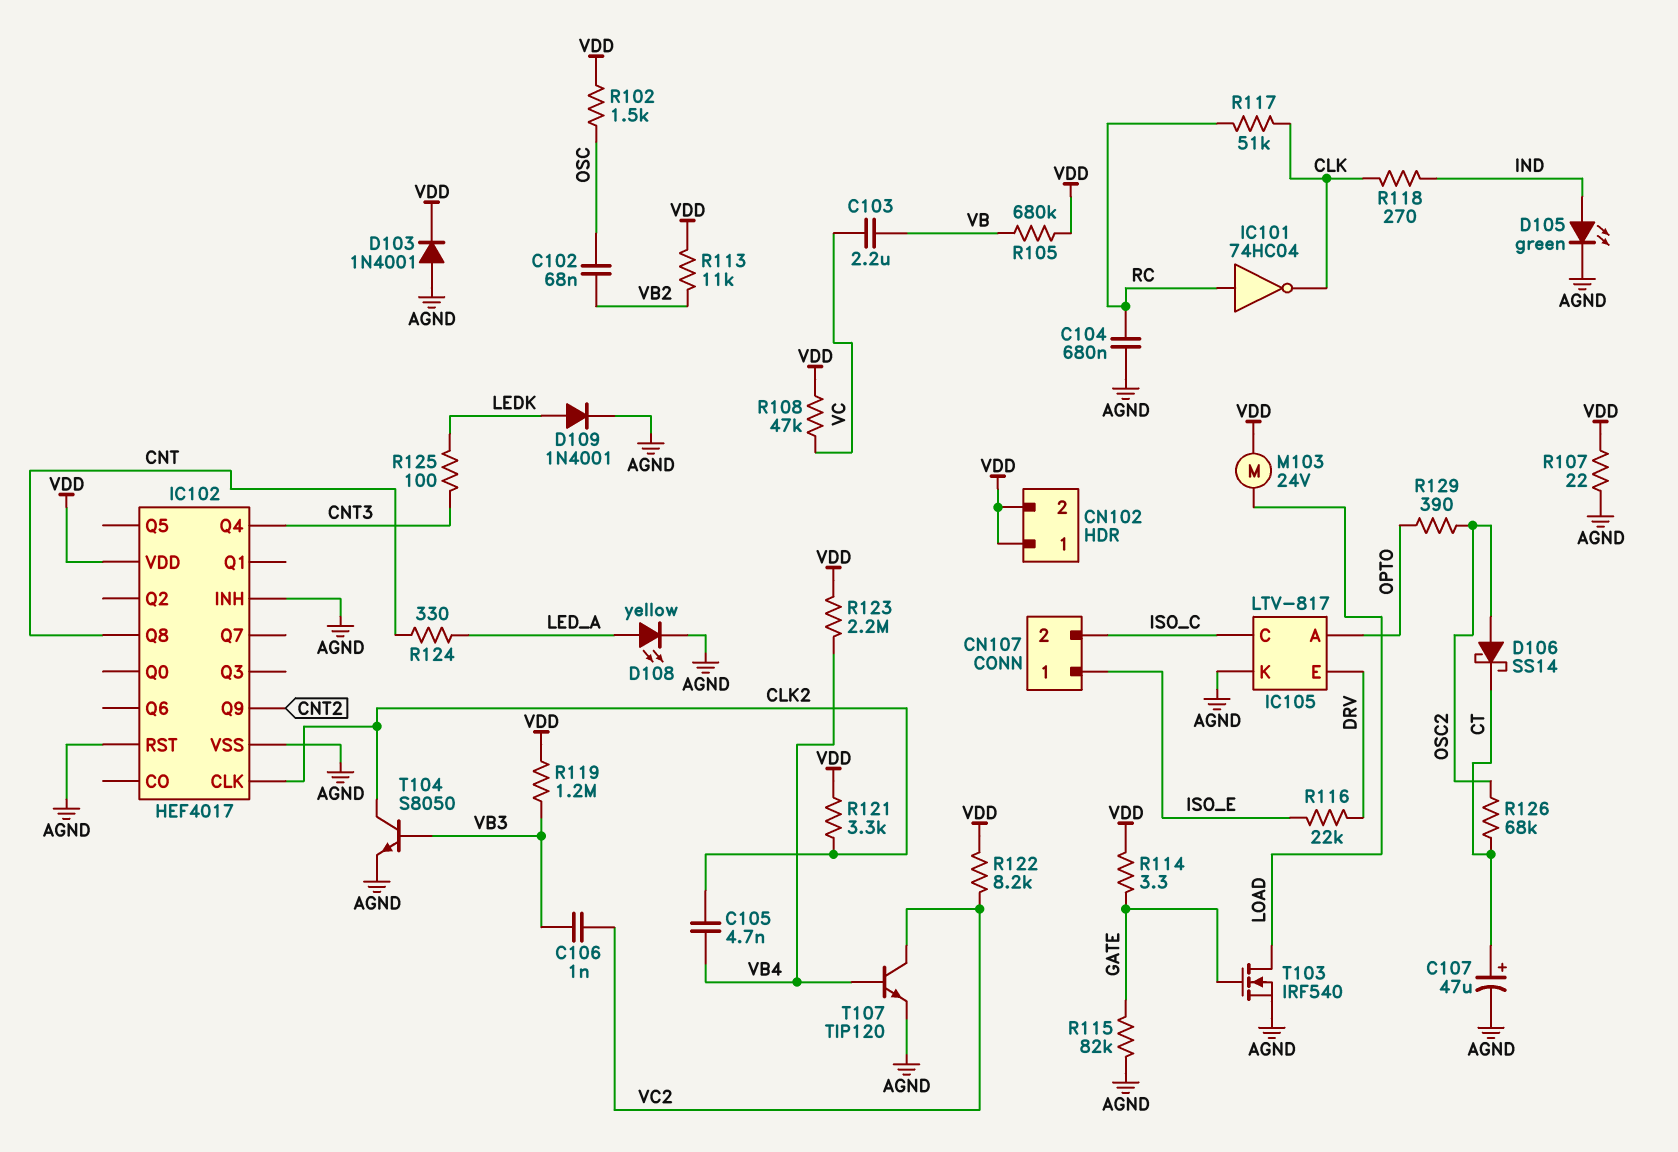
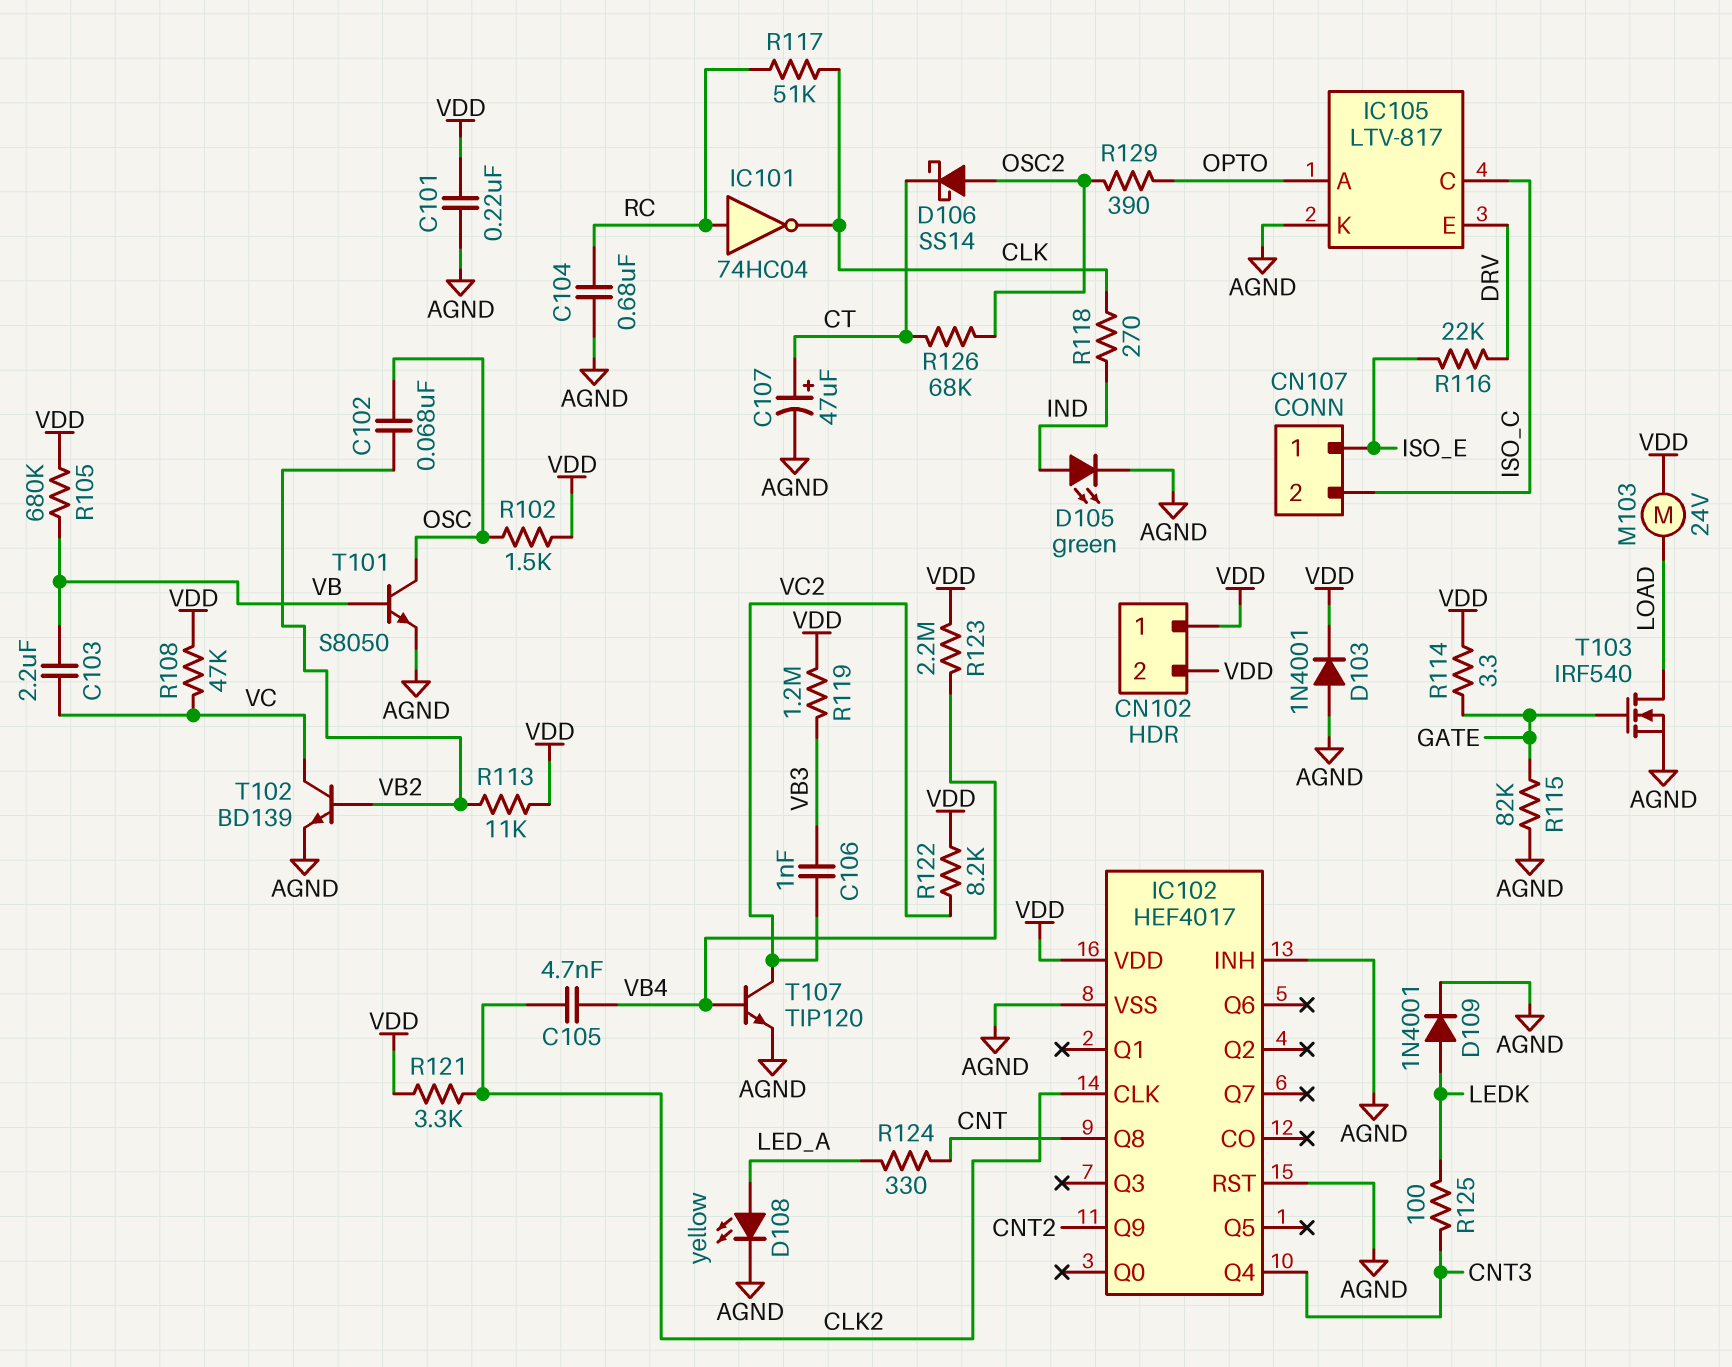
C101: none -> 220nF (AGND, VDD)
R107: 22 (AGND, VDD) -> none
T101: none -> NPN S8050 (B VB, C OSC, E AGND)
T102: none -> NPN BD139 (B VB2, C VC, E AGND)
T104: NPN S8050 (B VB3, C CLK2, E AGND) -> none

